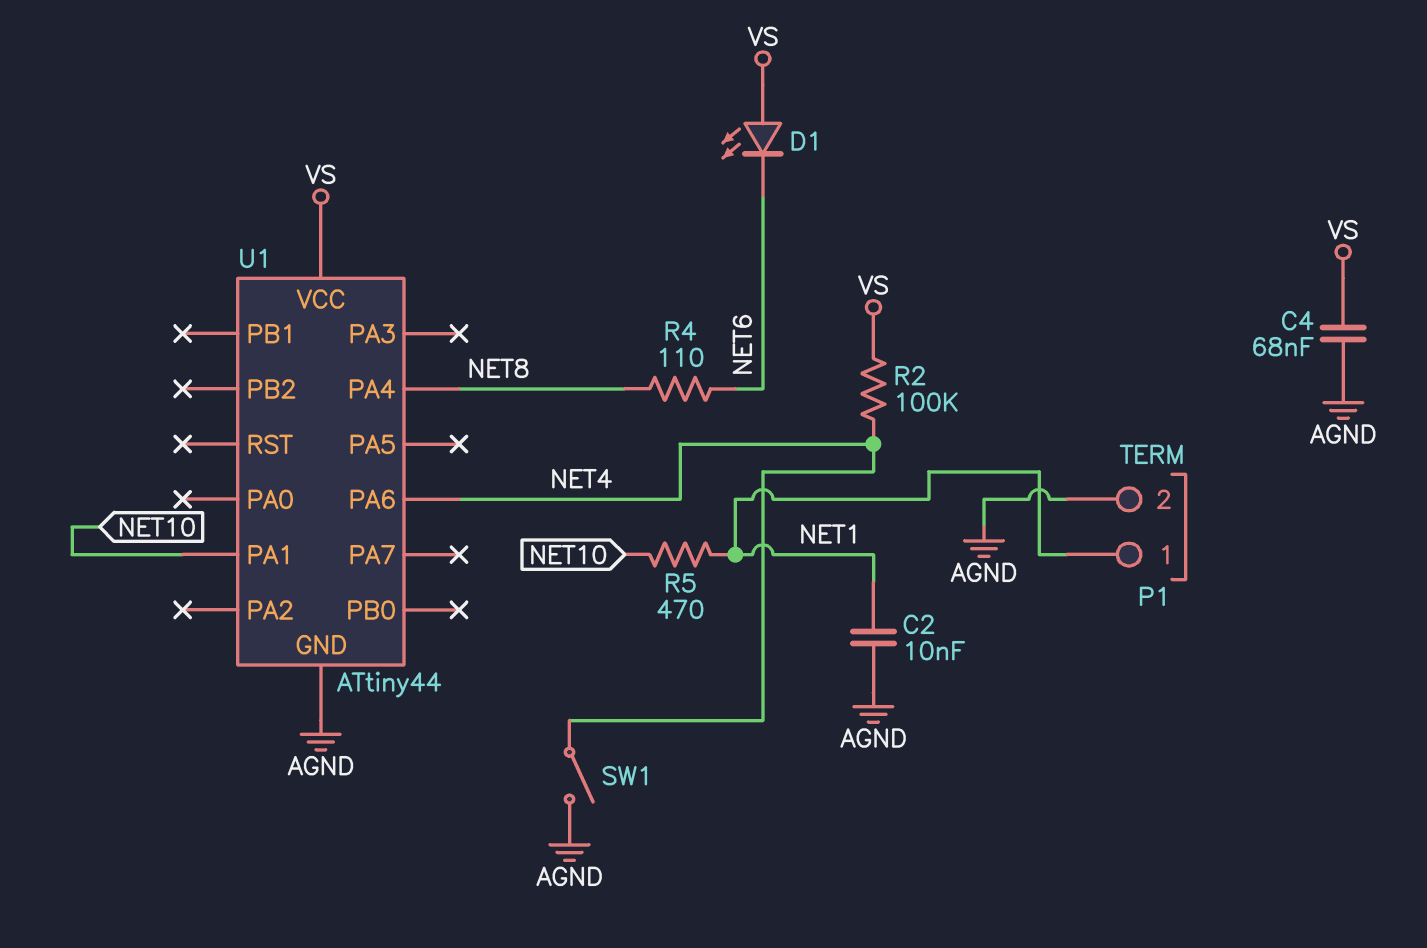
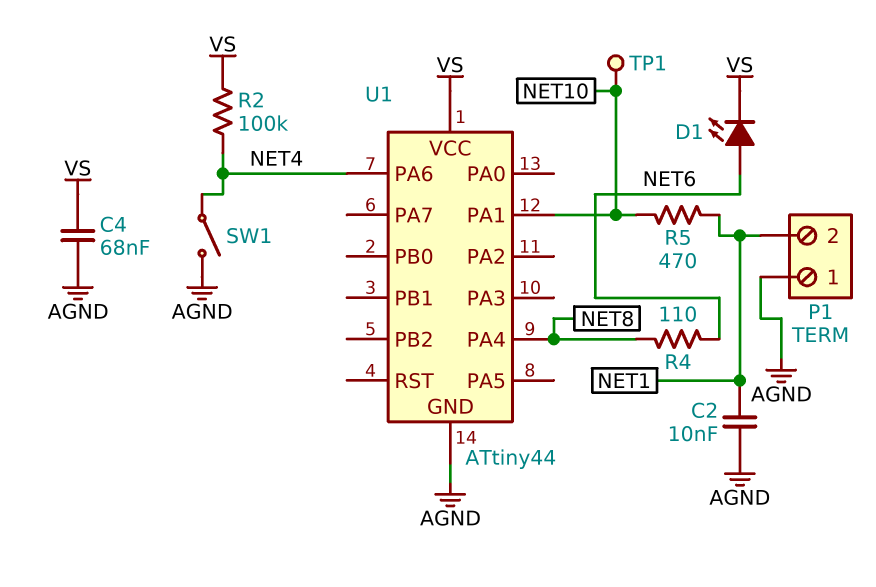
D1: LED (A VS, K NET6) -> LED (A NET6, K VS)
P1 pin 1: NET1 -> AGND
P1 pin 2: AGND -> NET1
TP1: none -> test point (NET10)

